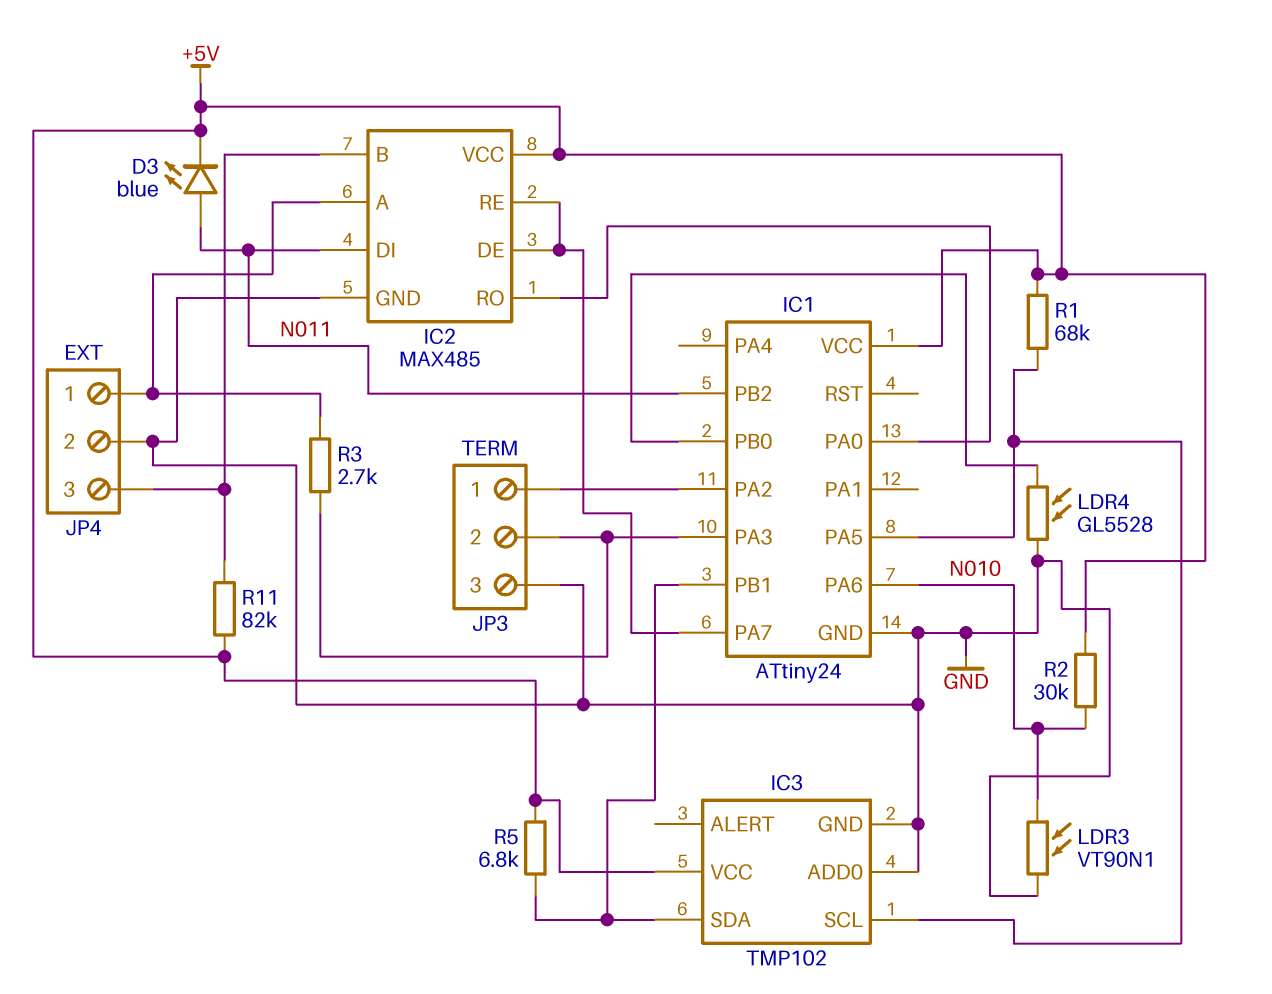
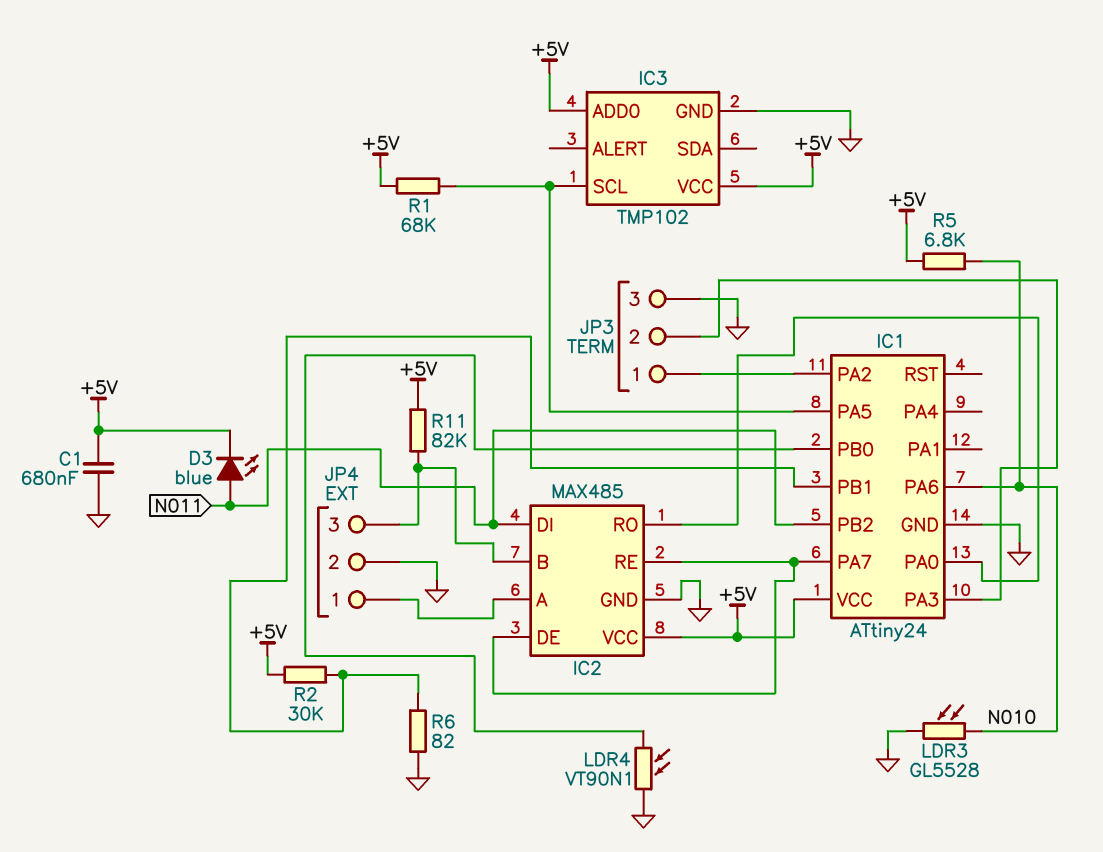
C1: none -> 680nF (+5V, GND)
IC3 pin ADD0: GND -> +5V
IC3 pin SDA: IC1/PB1 -> none
LDR3: VT90N1 (GND, N010) -> GL5528 (GND, N010)
LDR4: GL5528 (GND, IC1/PB0) -> VT90N1 (GND, IC1/PB0)
R2: 30k (+5V, N010) -> 30k (+5V, IC1/PB1)
R3: 2.7k (IC1/PA3, IC2/A) -> none
R5: 6.8k (+5V, IC1/PB1) -> 6.8k (+5V, N010)
R6: none -> 82 (GND, IC1/PB1)

